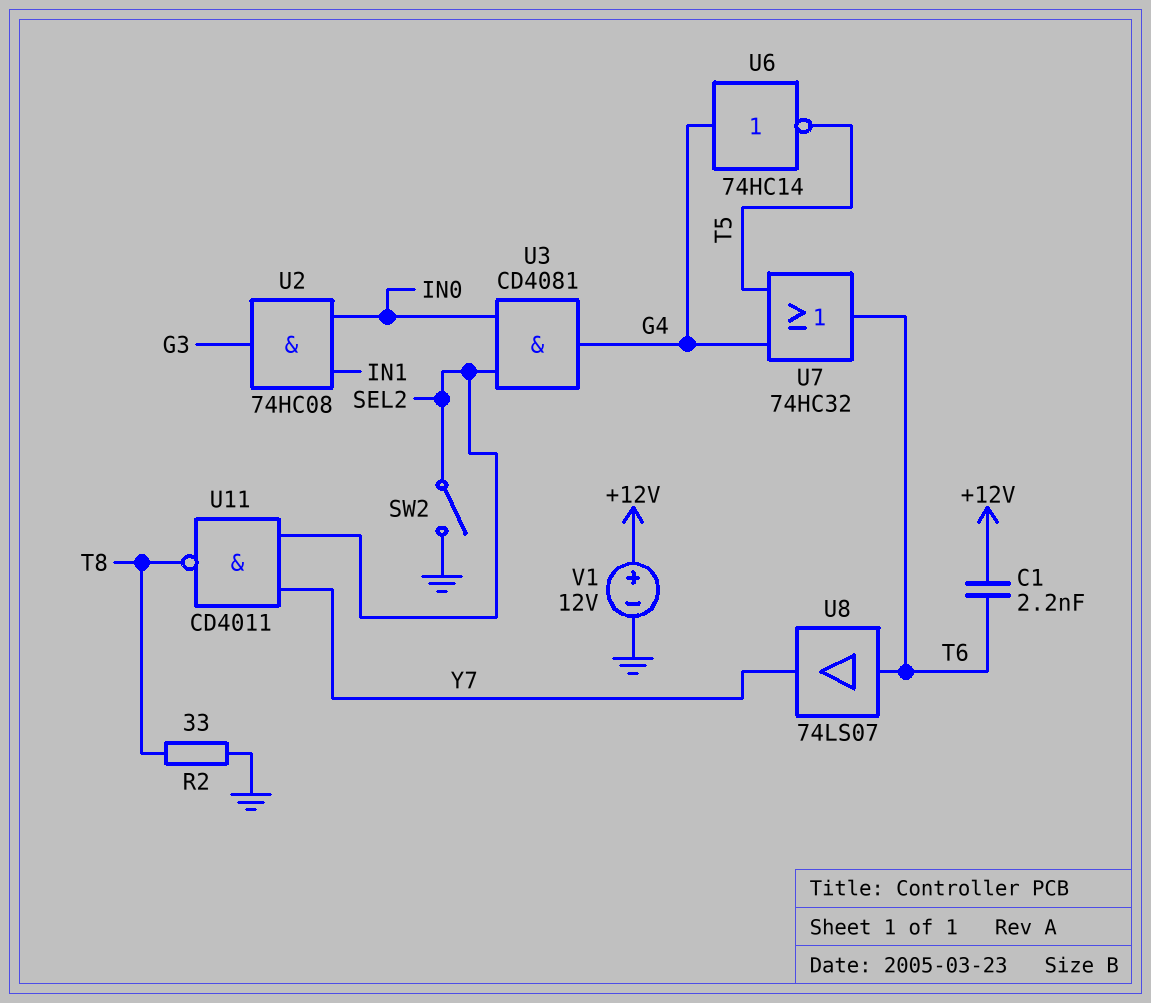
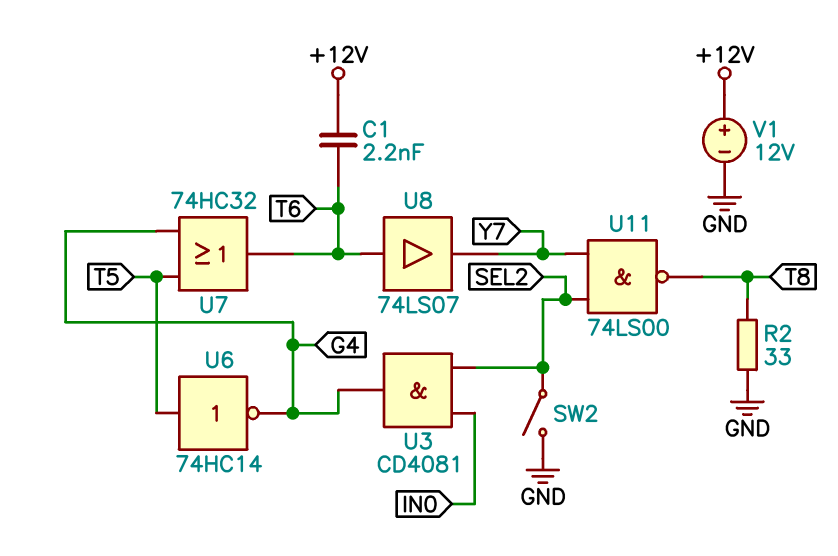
U2: AND 74HC08 (in IN0, in IN1, out G3) -> none
U6: NOT 74HC14 (in G4, out T5) -> NOT 74HC14 (in T5, out G4)
U11: NAND CD4011 (in SEL2, in Y7, out T8) -> NAND 74LS00 (in SEL2, in Y7, out T8)

